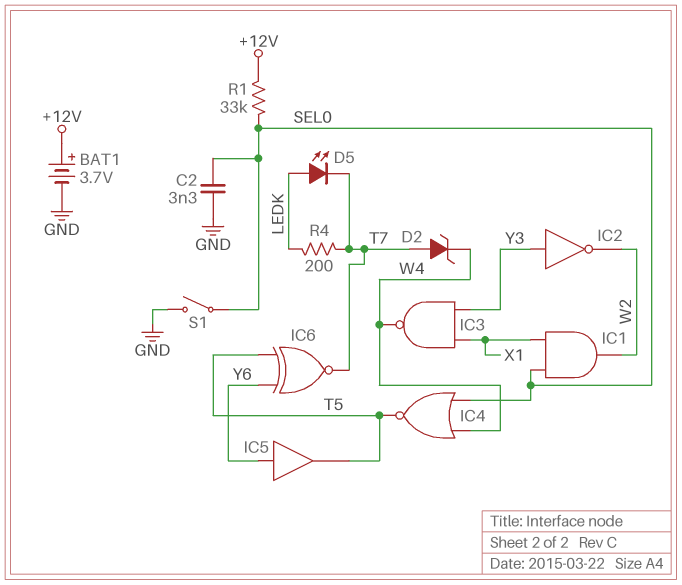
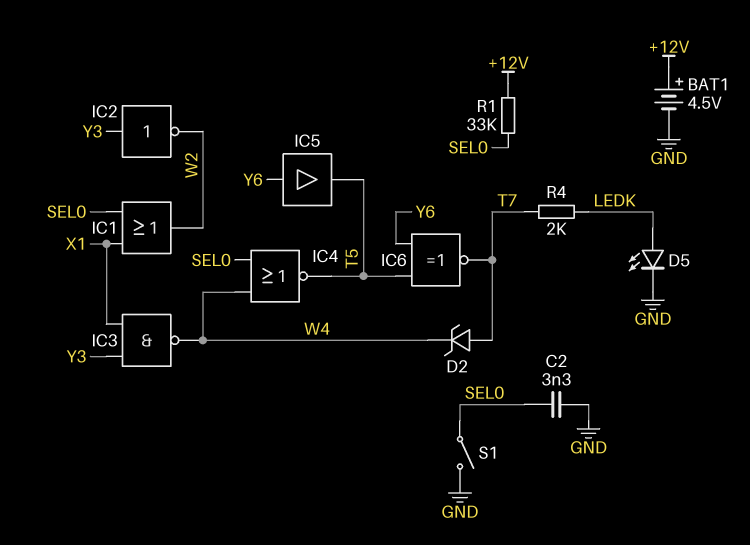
BAT1: 3.7V (plus +12V, minus GND) -> 4.5V (plus +12V, minus GND)
D5: LED (A LEDK, K T7) -> LED (A LEDK, K GND)
IC1: AND (in SEL0, in X1, out W2) -> OR (in SEL0, in X1, out W2)
R4: 200 (LEDK, T7) -> 2k (LEDK, T7)

